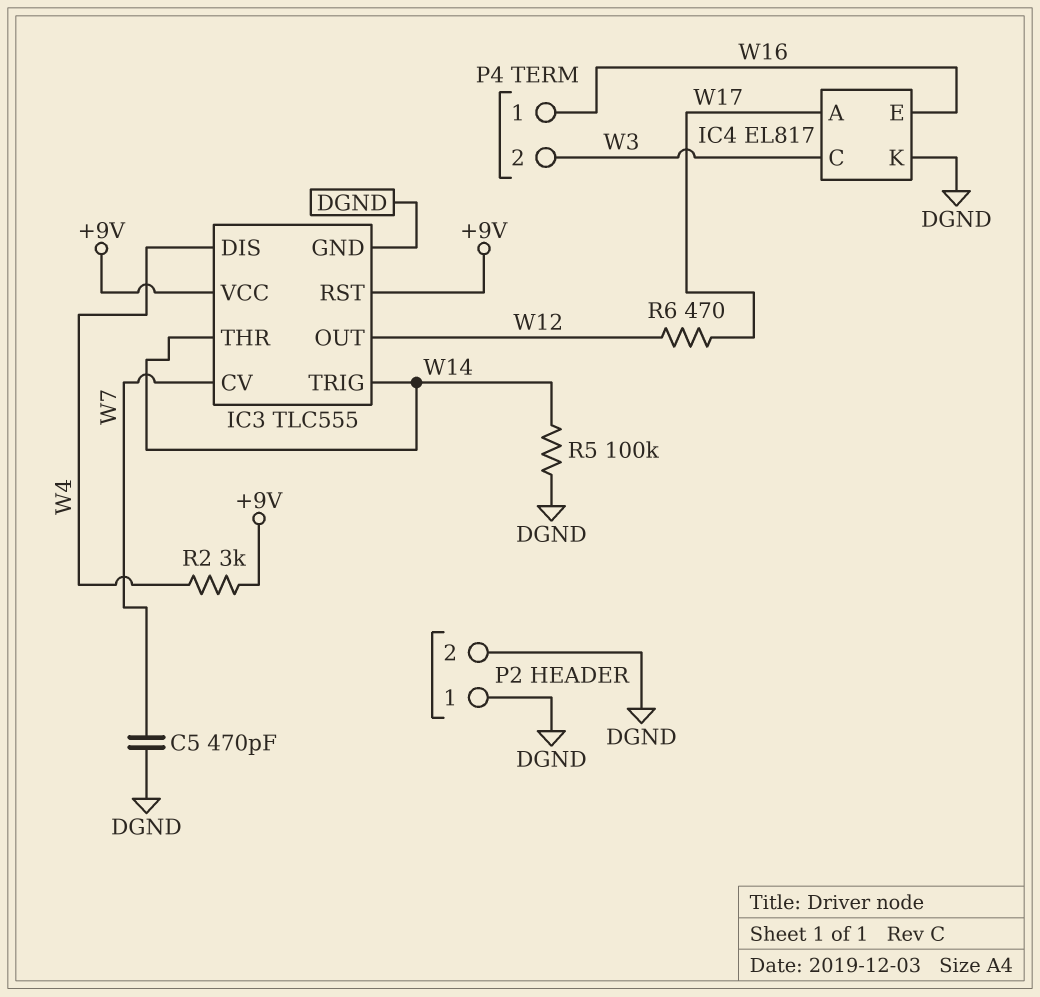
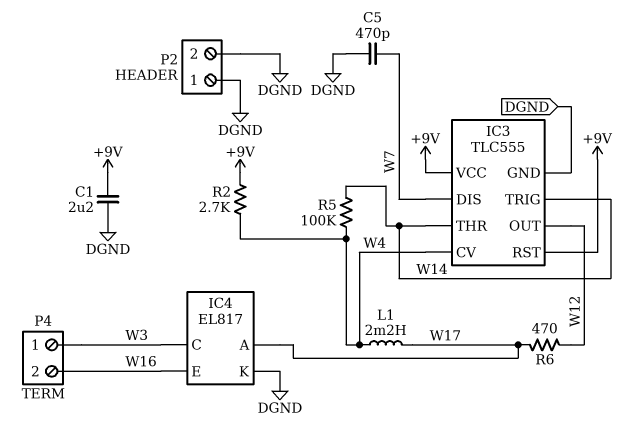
C1: none -> 2.2uF (+9V, DGND)
IC3 pin CV: W7 -> W4
IC3 pin DIS: W4 -> W7
L1: none -> 2.2mH (W4, W17)
P4 pin 1: W16 -> W3
P4 pin 2: W3 -> W16
R2: 3k (+9V, W4) -> 2.7k (+9V, W4)
R5: 100k (DGND, W14) -> 100k (W4, W14)

